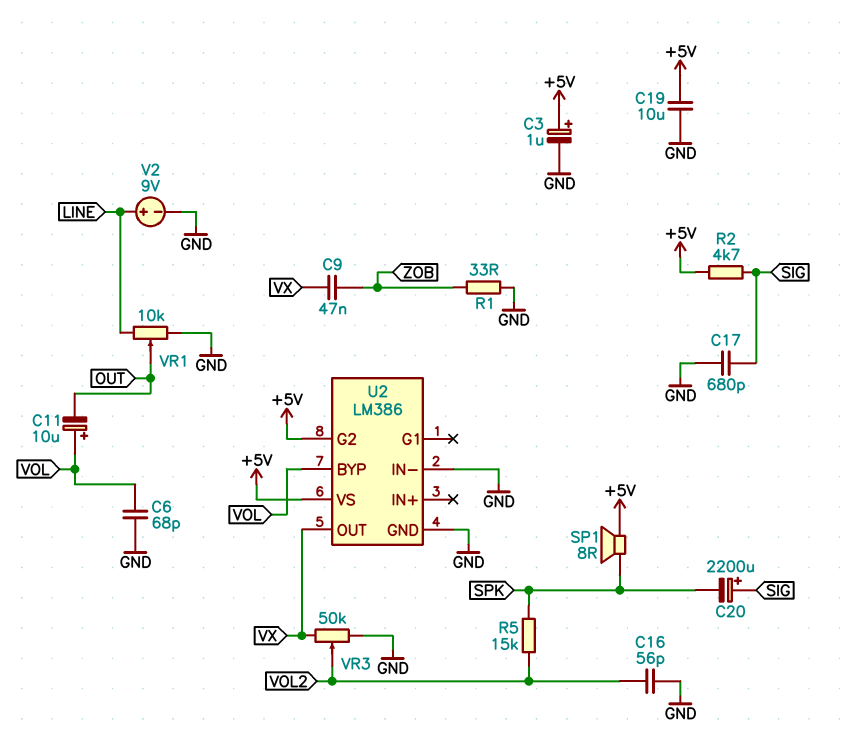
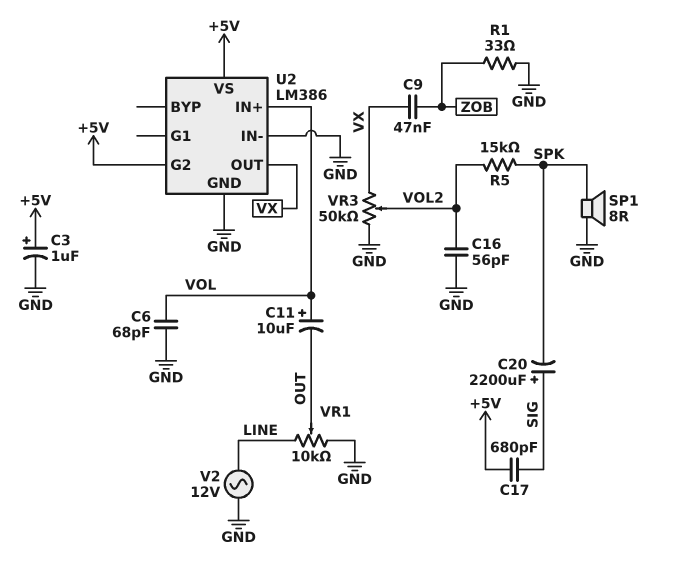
C17: 680pF (GND, SIG) -> 680pF (+5V, SIG)
C19: 10uF (+5V, GND) -> none
R2: 4.7k (+5V, SIG) -> none
SP1: speaker 8R (+5V, SPK) -> speaker 8R (GND, SPK)
U2 pin BYP: VOL -> none
U2 pin IN+: none -> VOL
V2: 9V (plus LINE, minus GND) -> AC 12V (GND, LINE)

